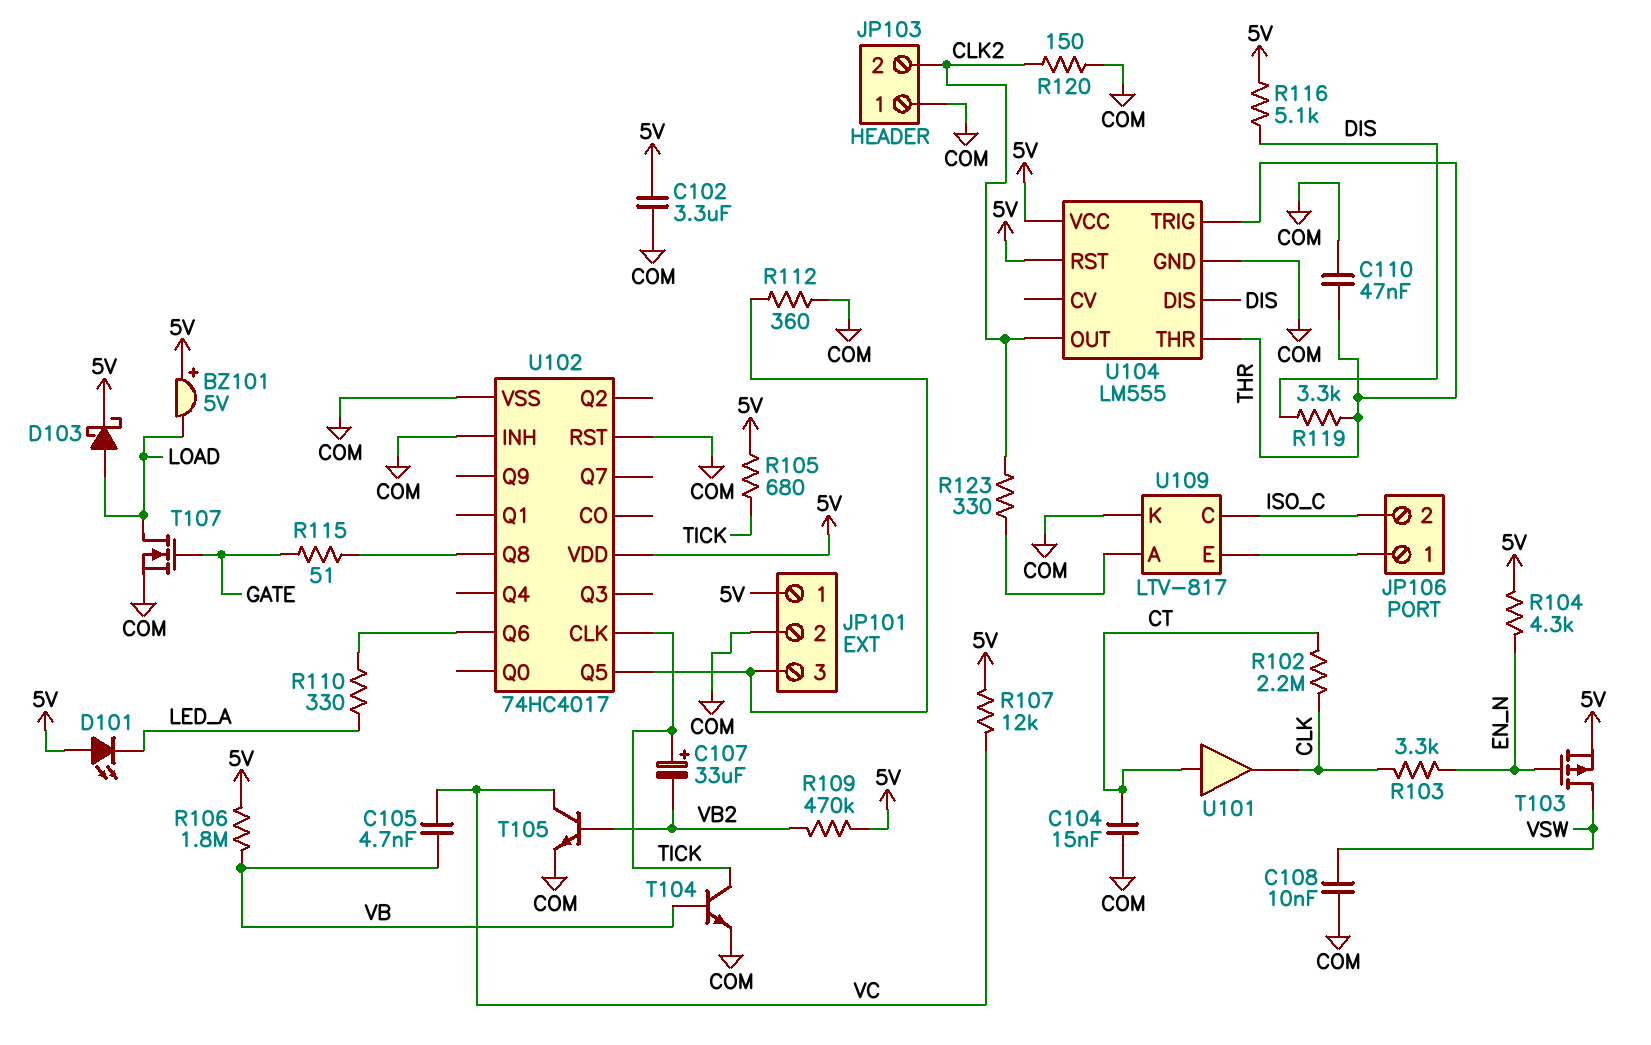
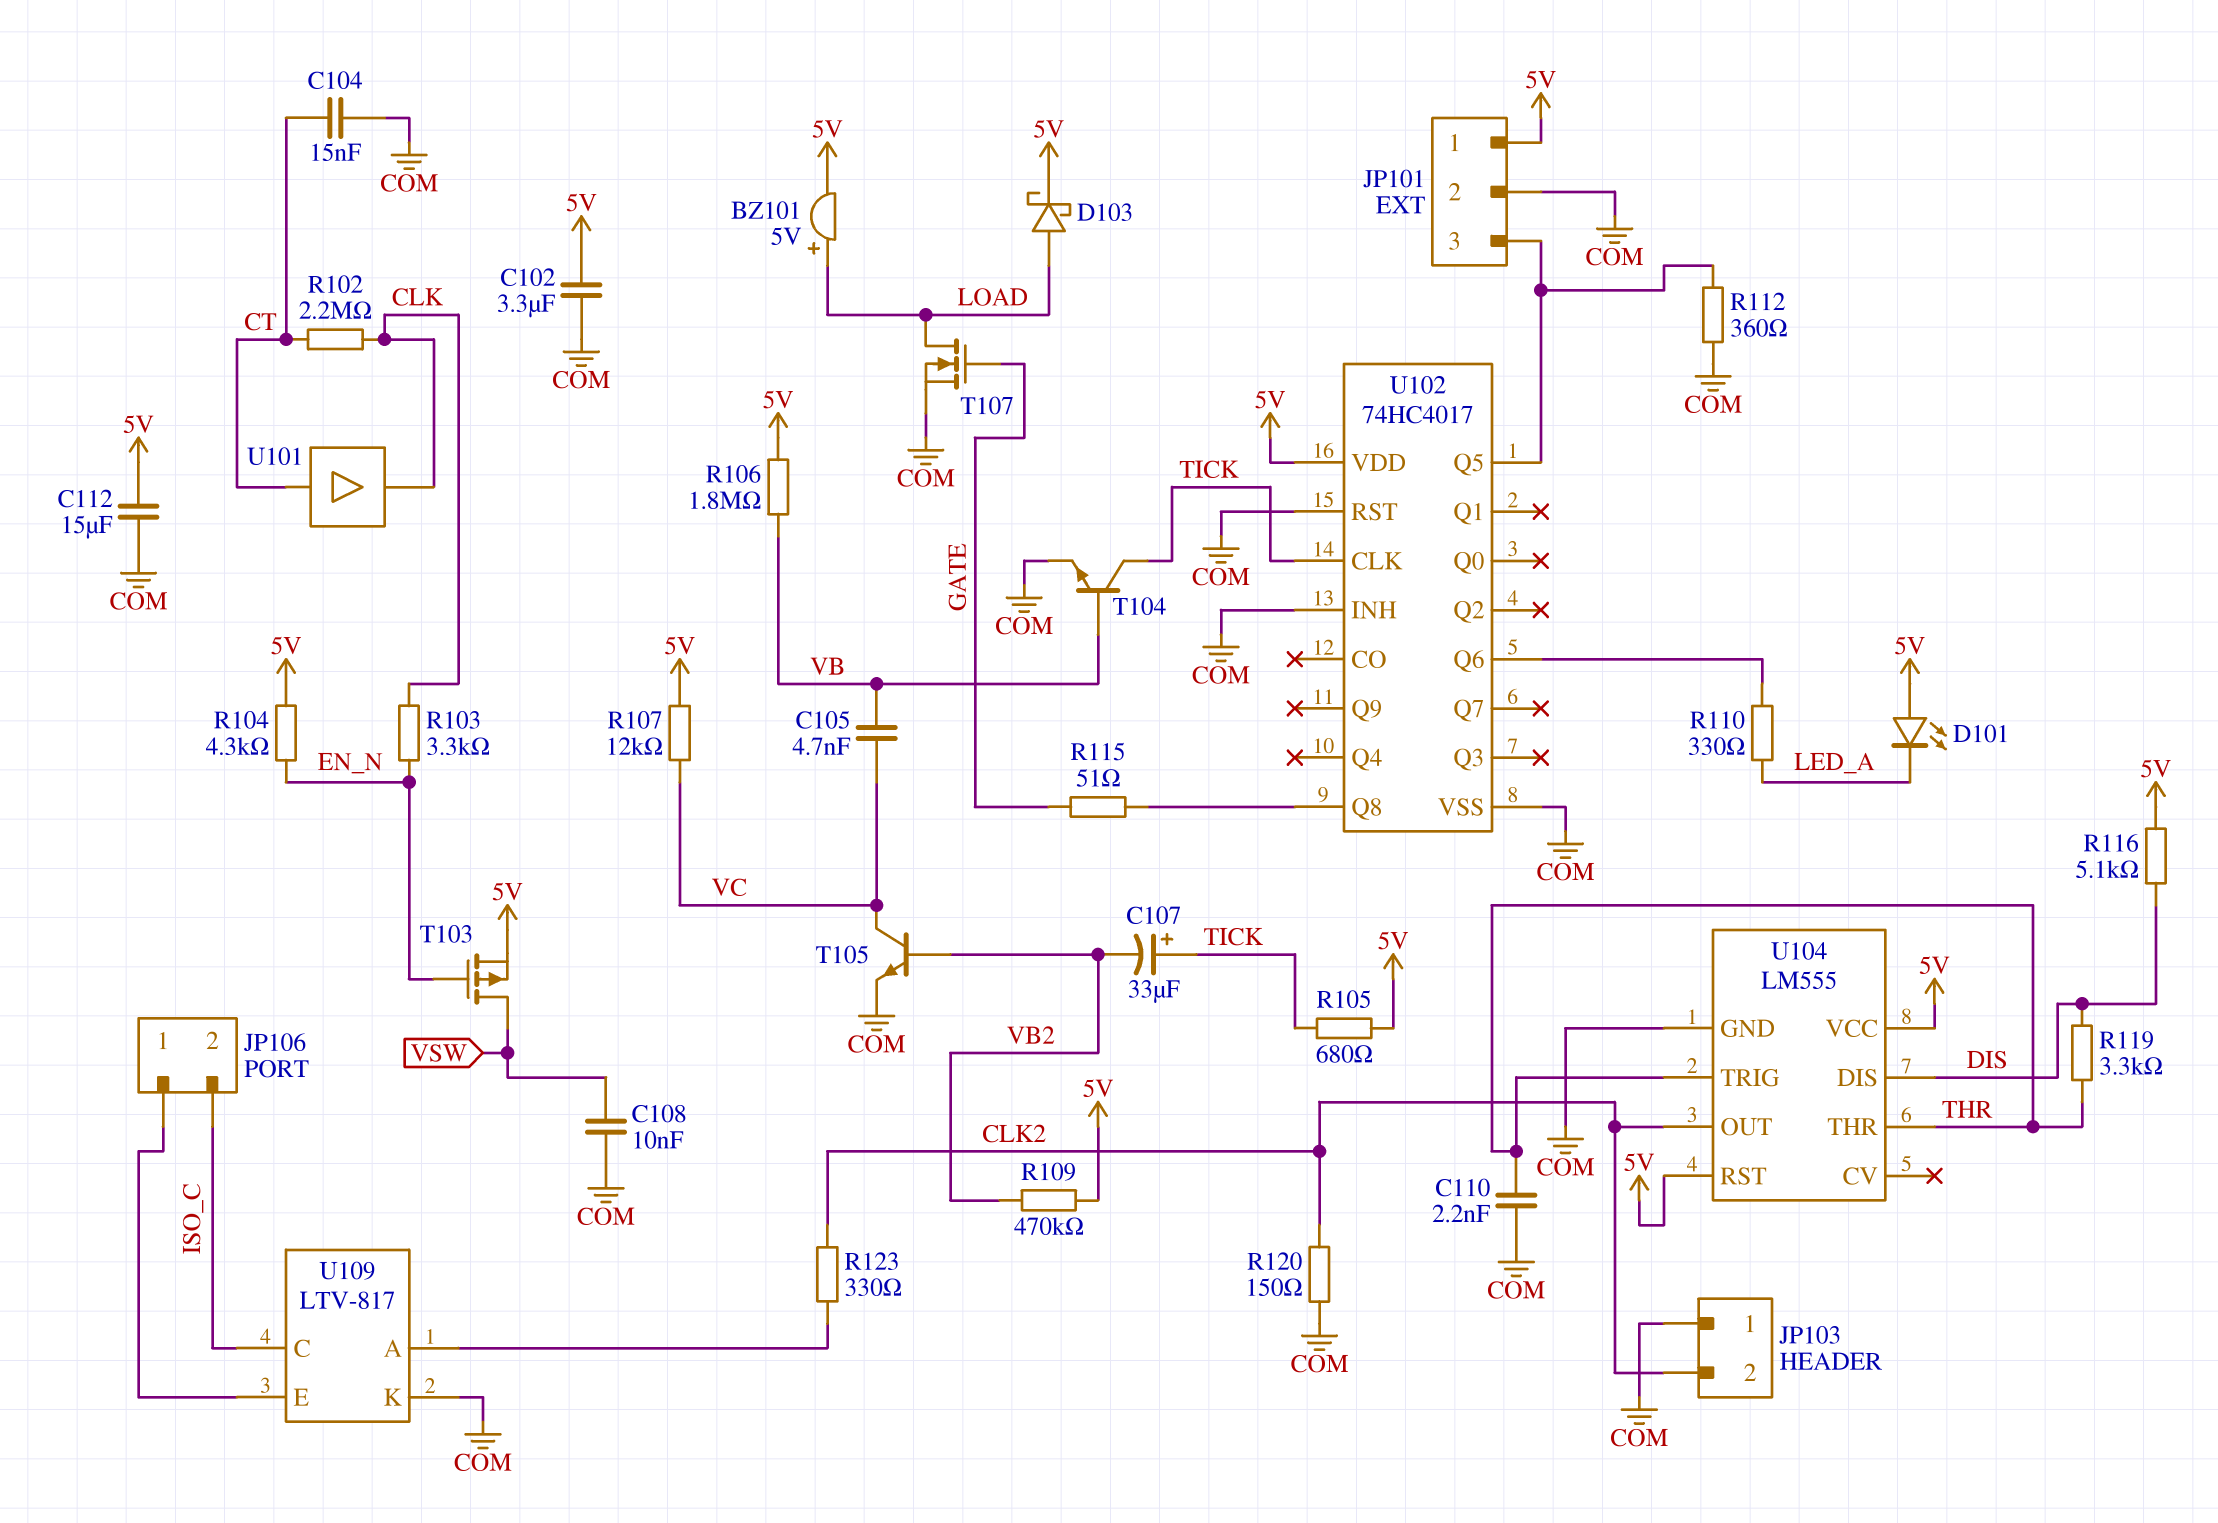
BZ101: buzzer 5V (plus 5V, minus LOAD) -> buzzer 5V (plus LOAD, minus 5V)
C110: 47nF (COM, THR) -> 2.2nF (COM, THR)
C112: none -> 15uF (5V, COM)

